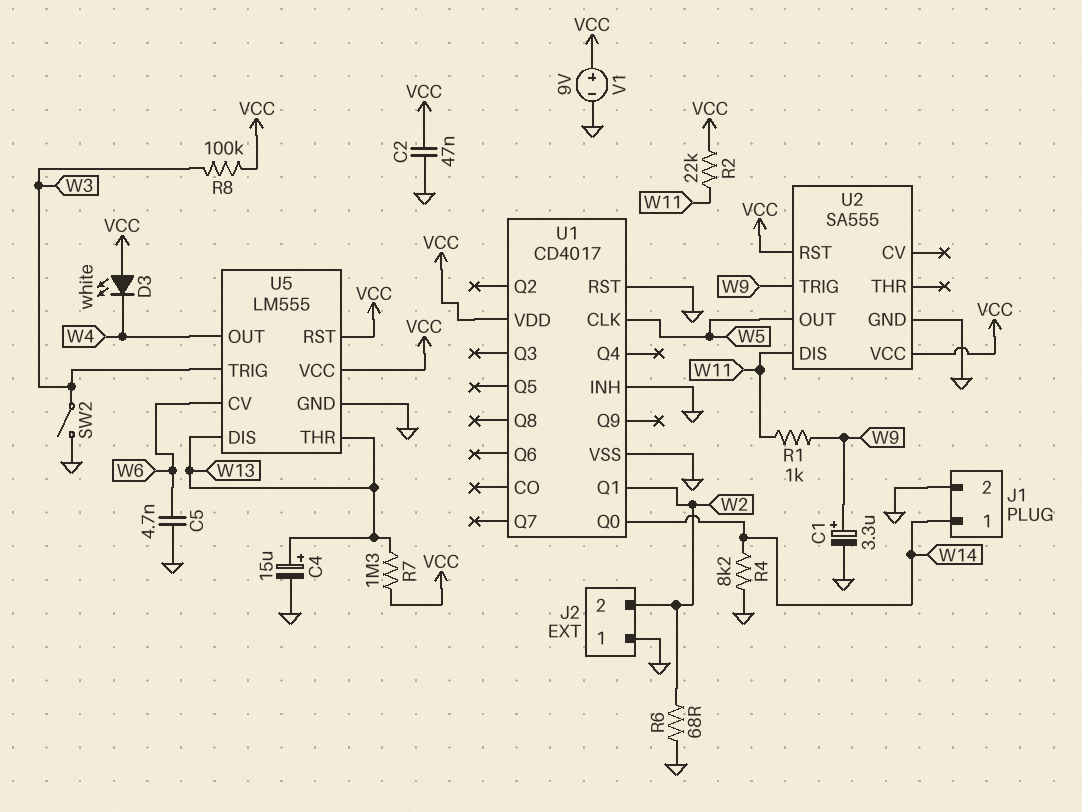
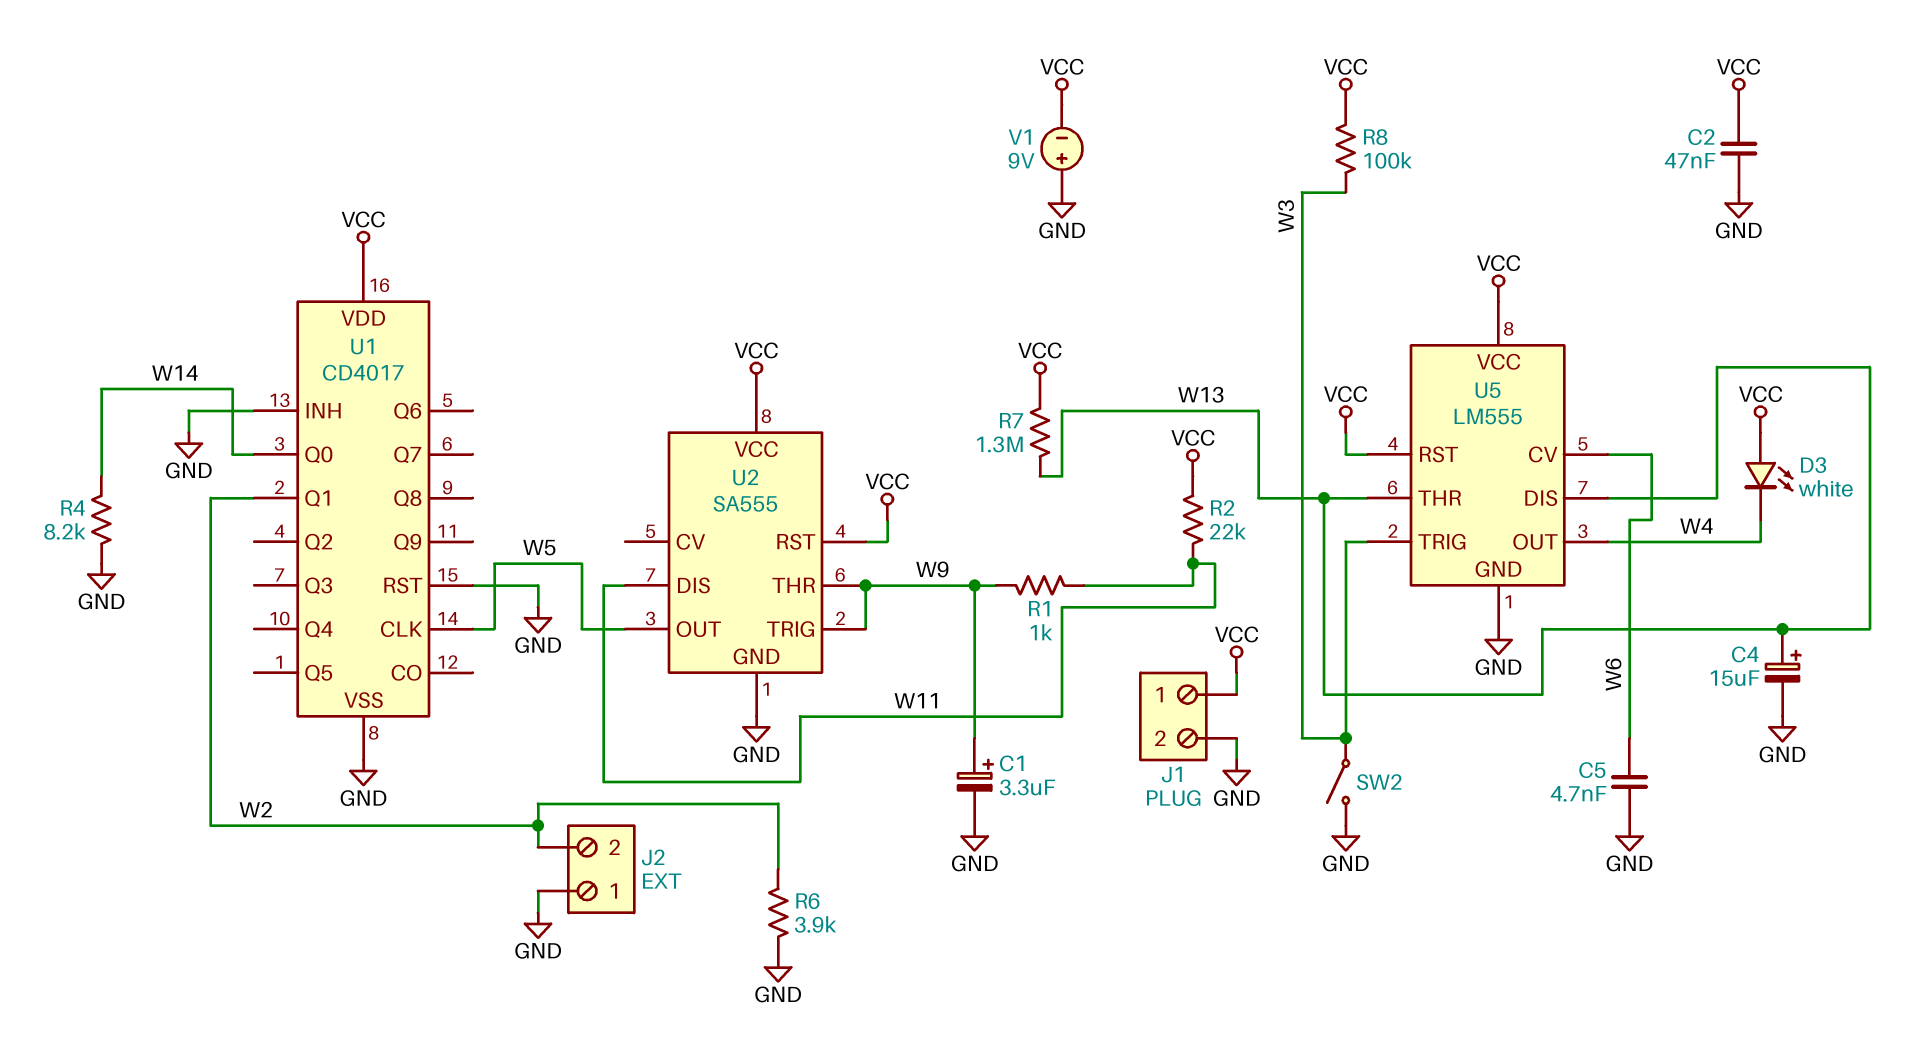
J1 pin 1: W14 -> VCC
R6: 68 (GND, W2) -> 3.9k (GND, W2)
U2 pin THR: none -> W9
V1: 9V (plus VCC, minus GND) -> 9V (plus GND, minus VCC)

